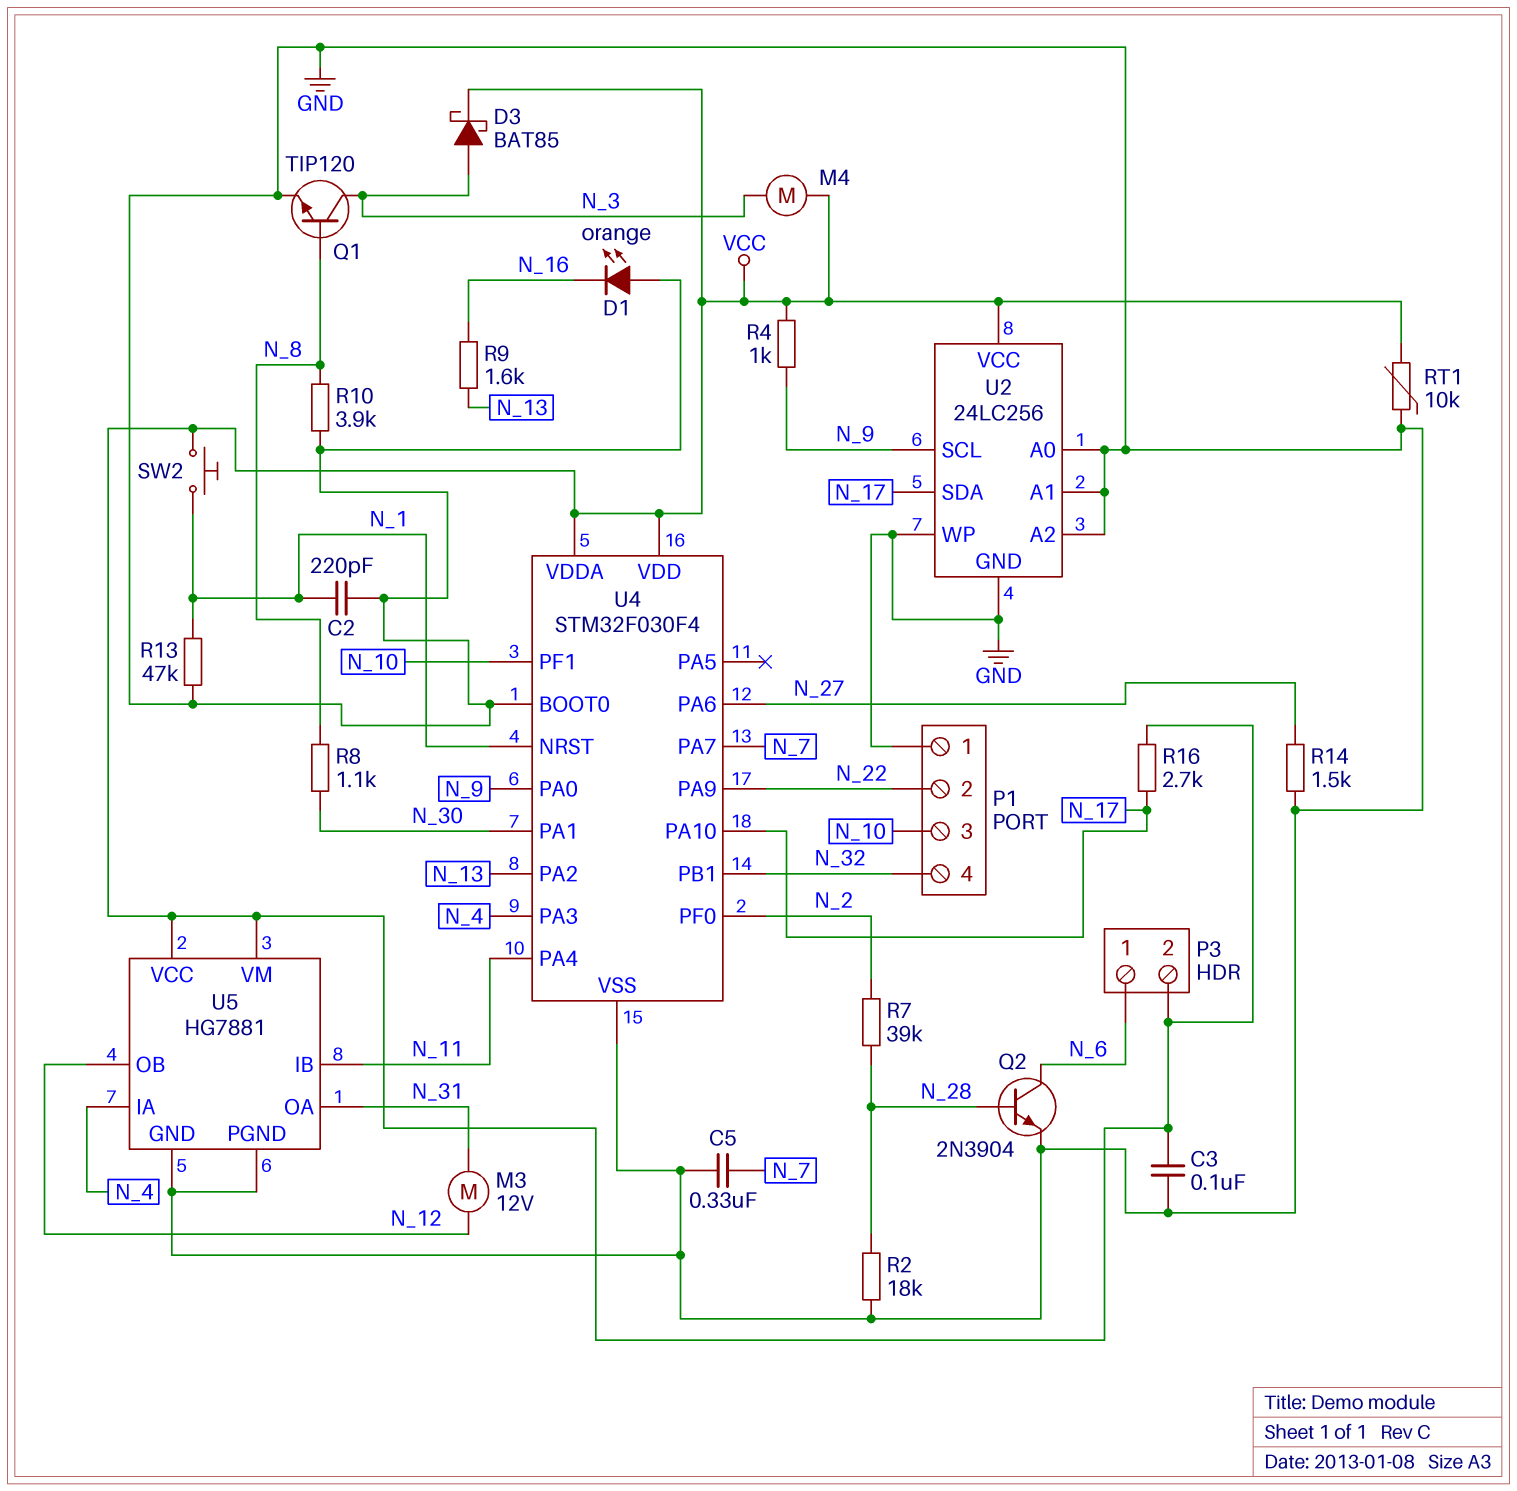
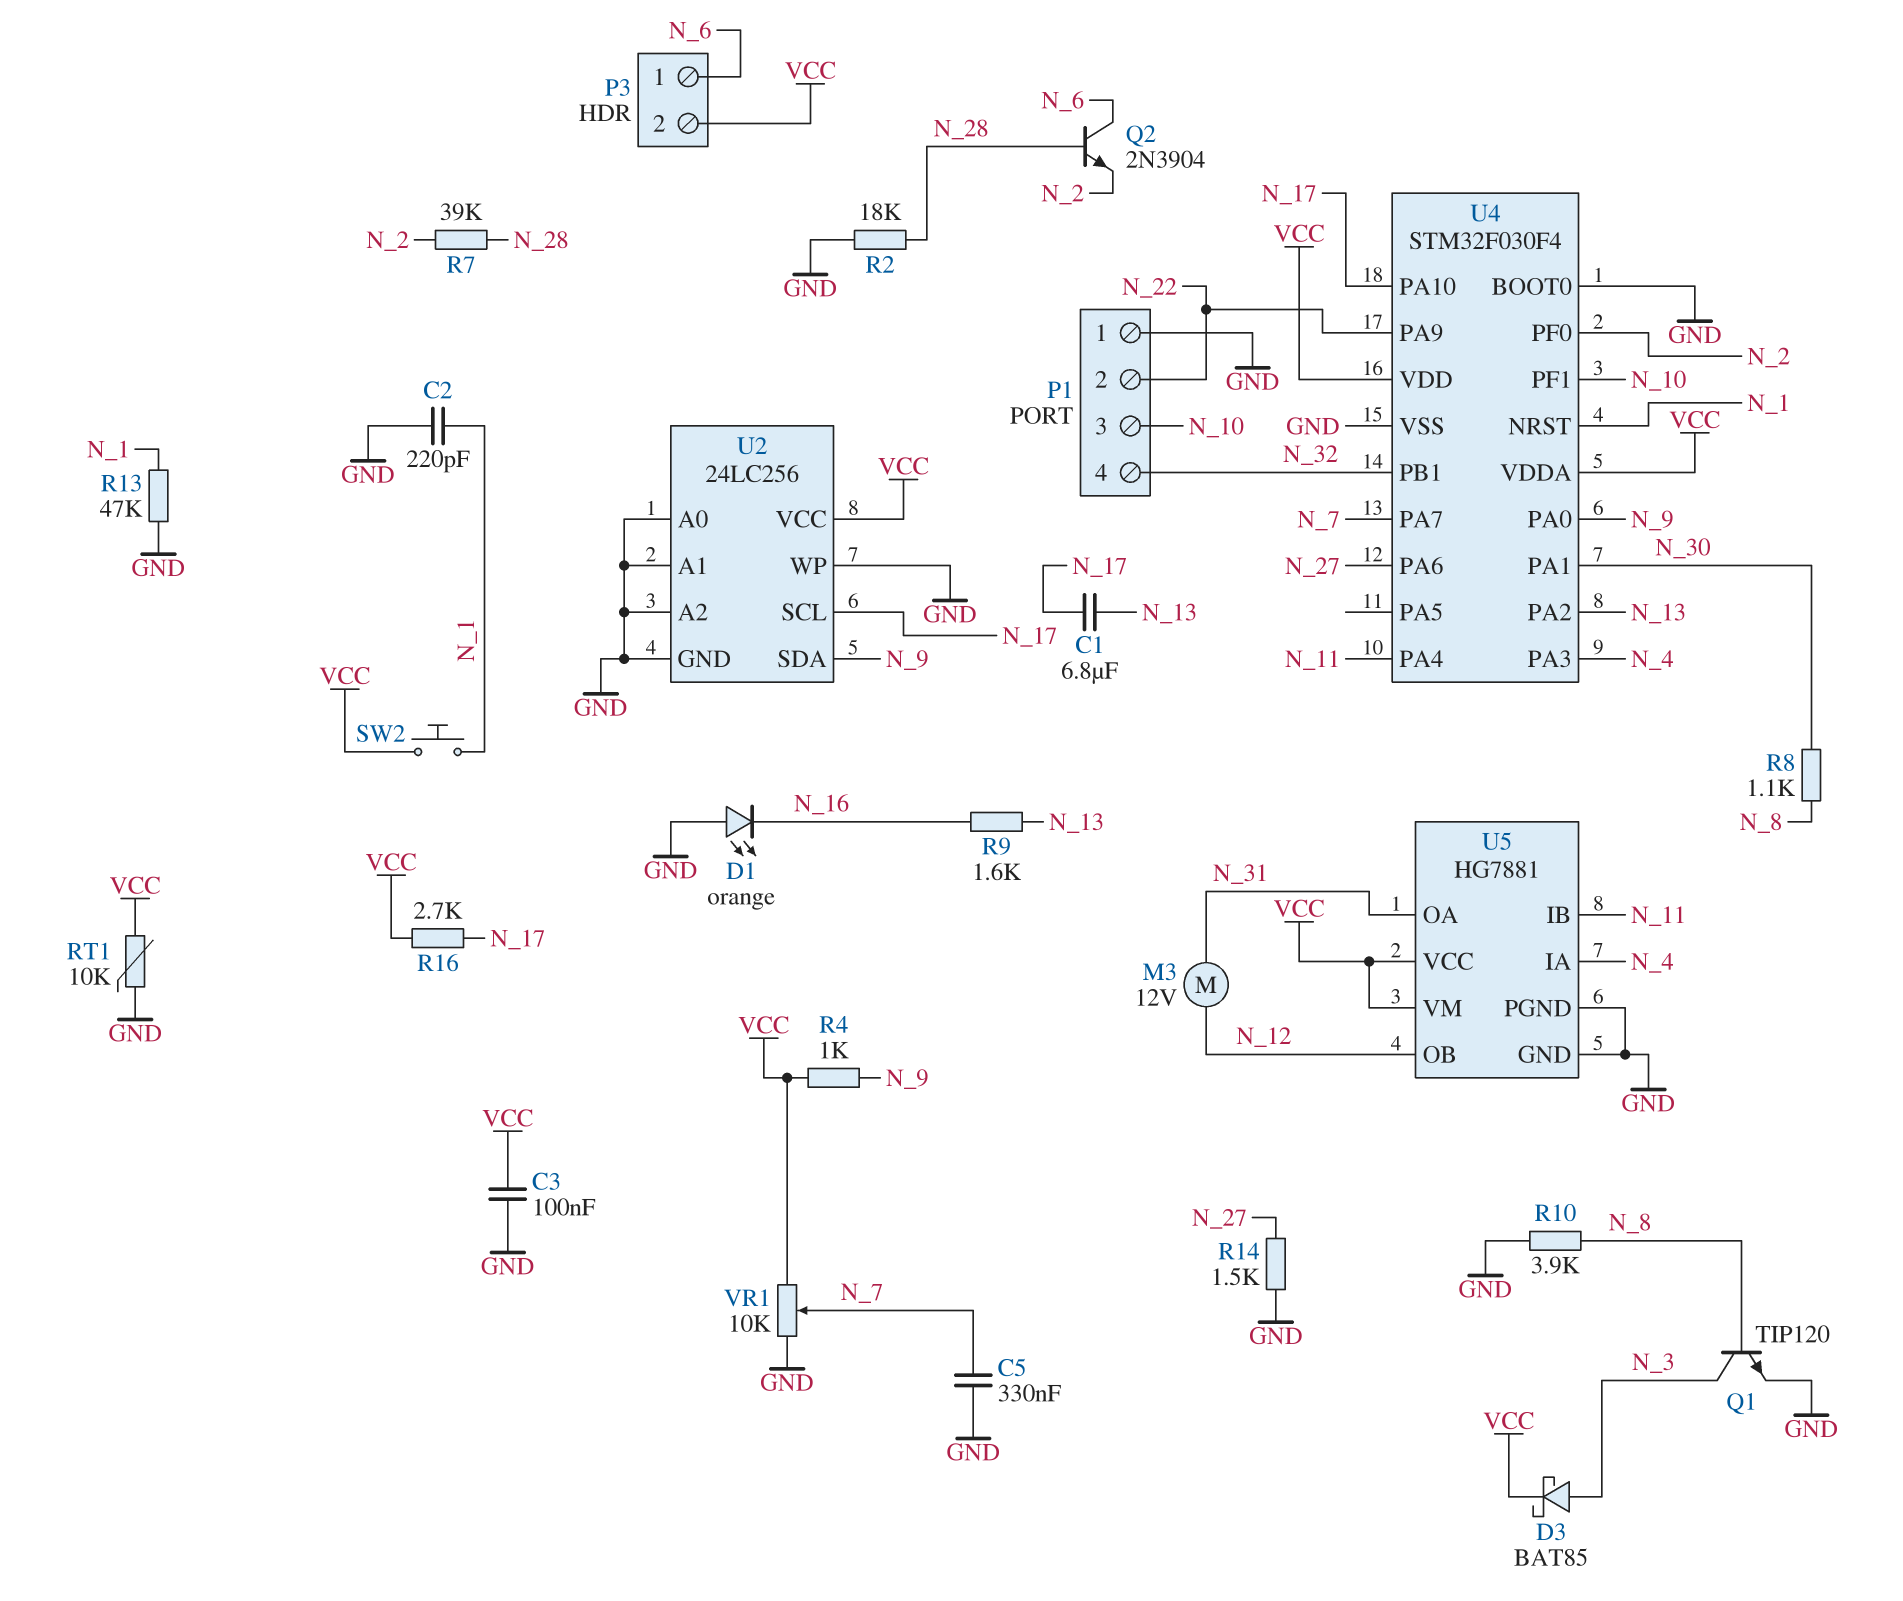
C1: none -> 6.8uF (N_13, N_17)
M4: motor (N_3, VCC) -> none
Q2: NPN 2N3904 (B N_28, C N_6, E GND) -> NPN 2N3904 (B N_28, C N_6, E N_2)
U2 pin SCL: N_9 -> N_17
U2 pin SDA: N_17 -> N_9
VR1: none -> 10k (GND, VCC, wiper N_7)

